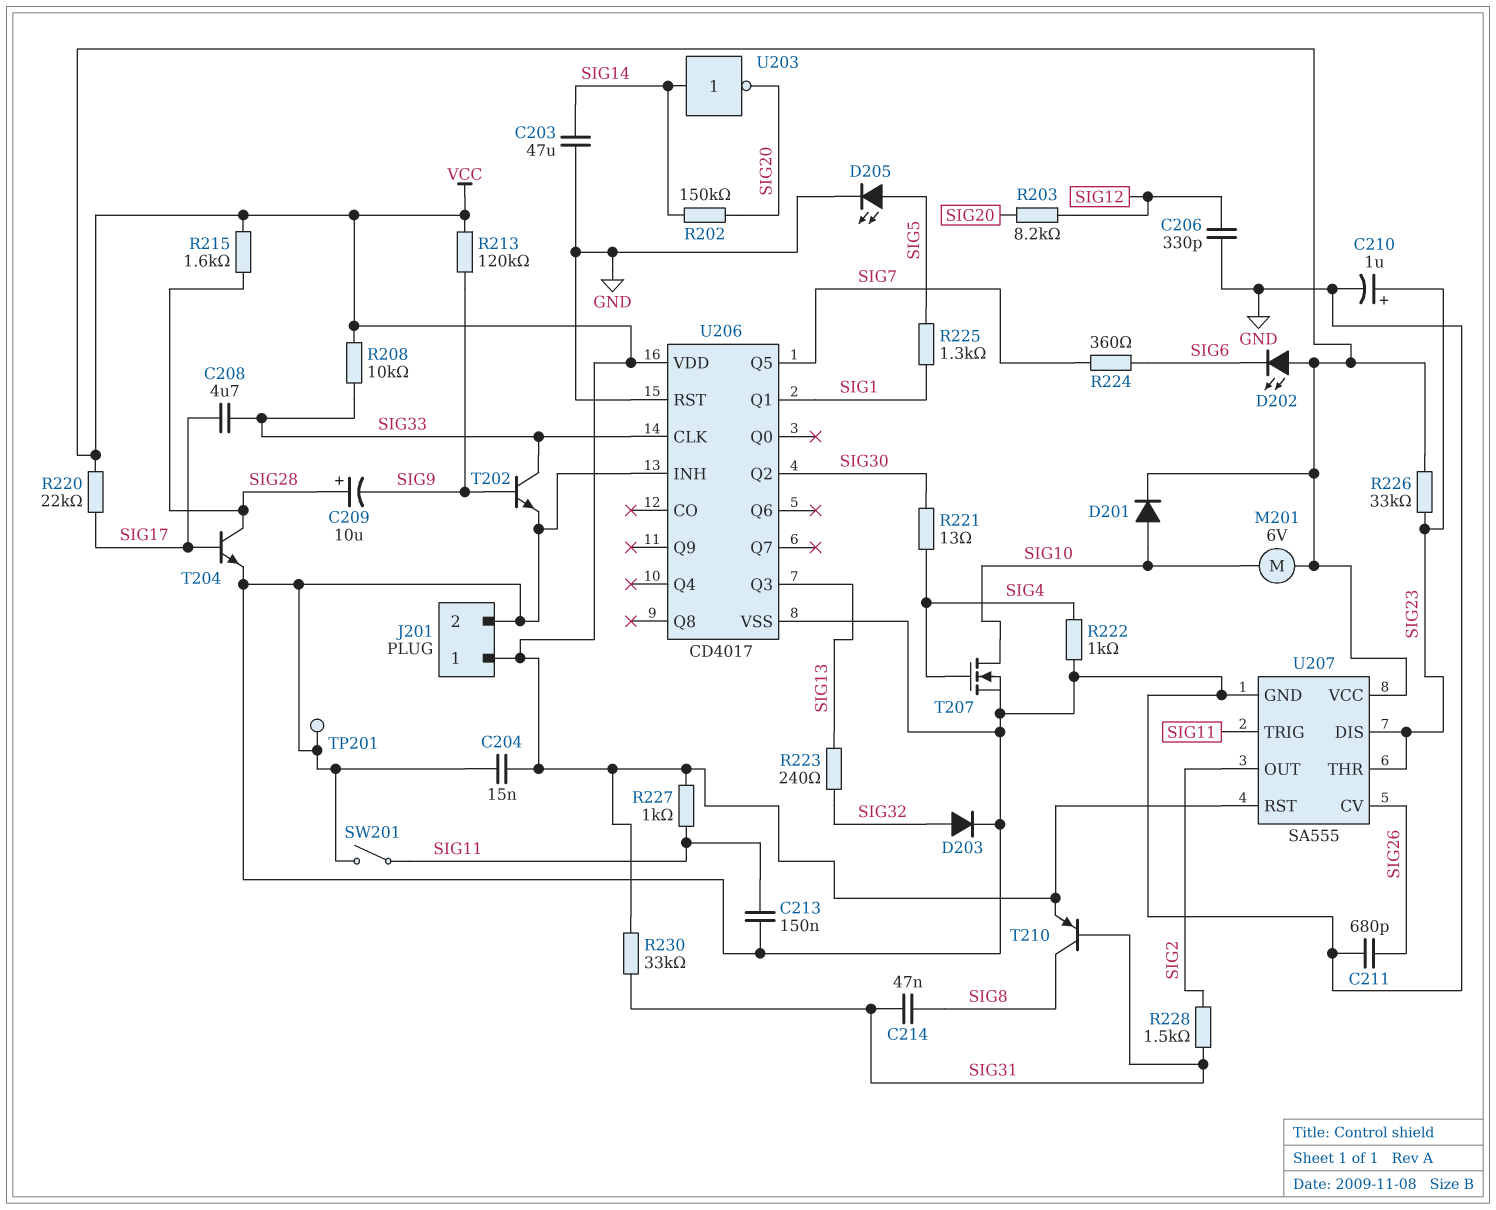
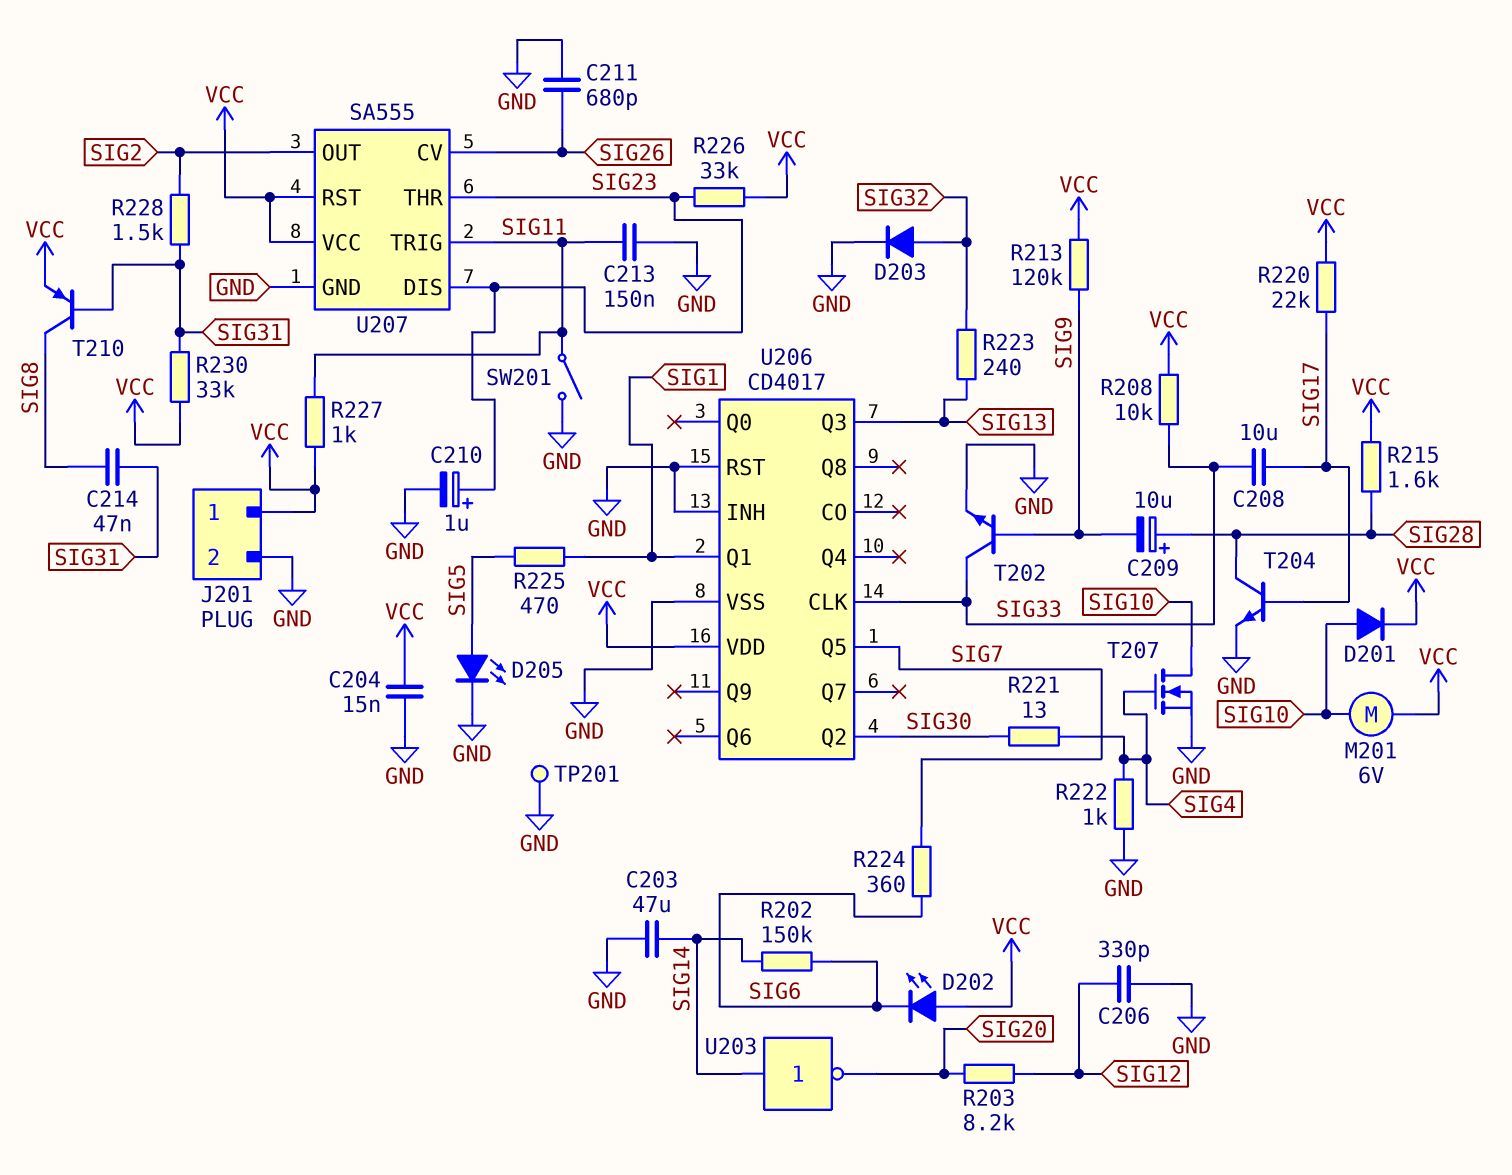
C208: 4.7uF (SIG17, SIG33) -> 10uF (SIG17, SIG33)
R202: 150k (SIG14, SIG20) -> 150k (SIG6, SIG14)
R225: 1.3k (SIG1, SIG5) -> 470 (SIG1, SIG5)

